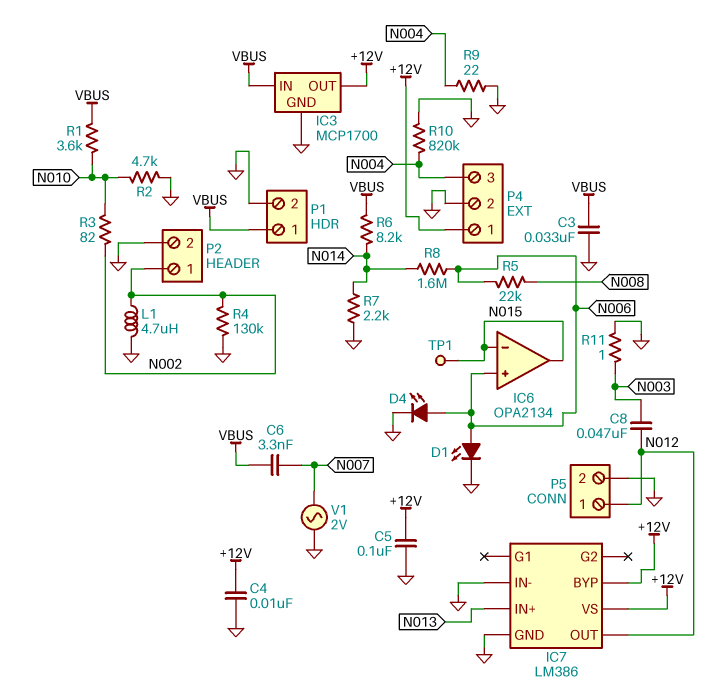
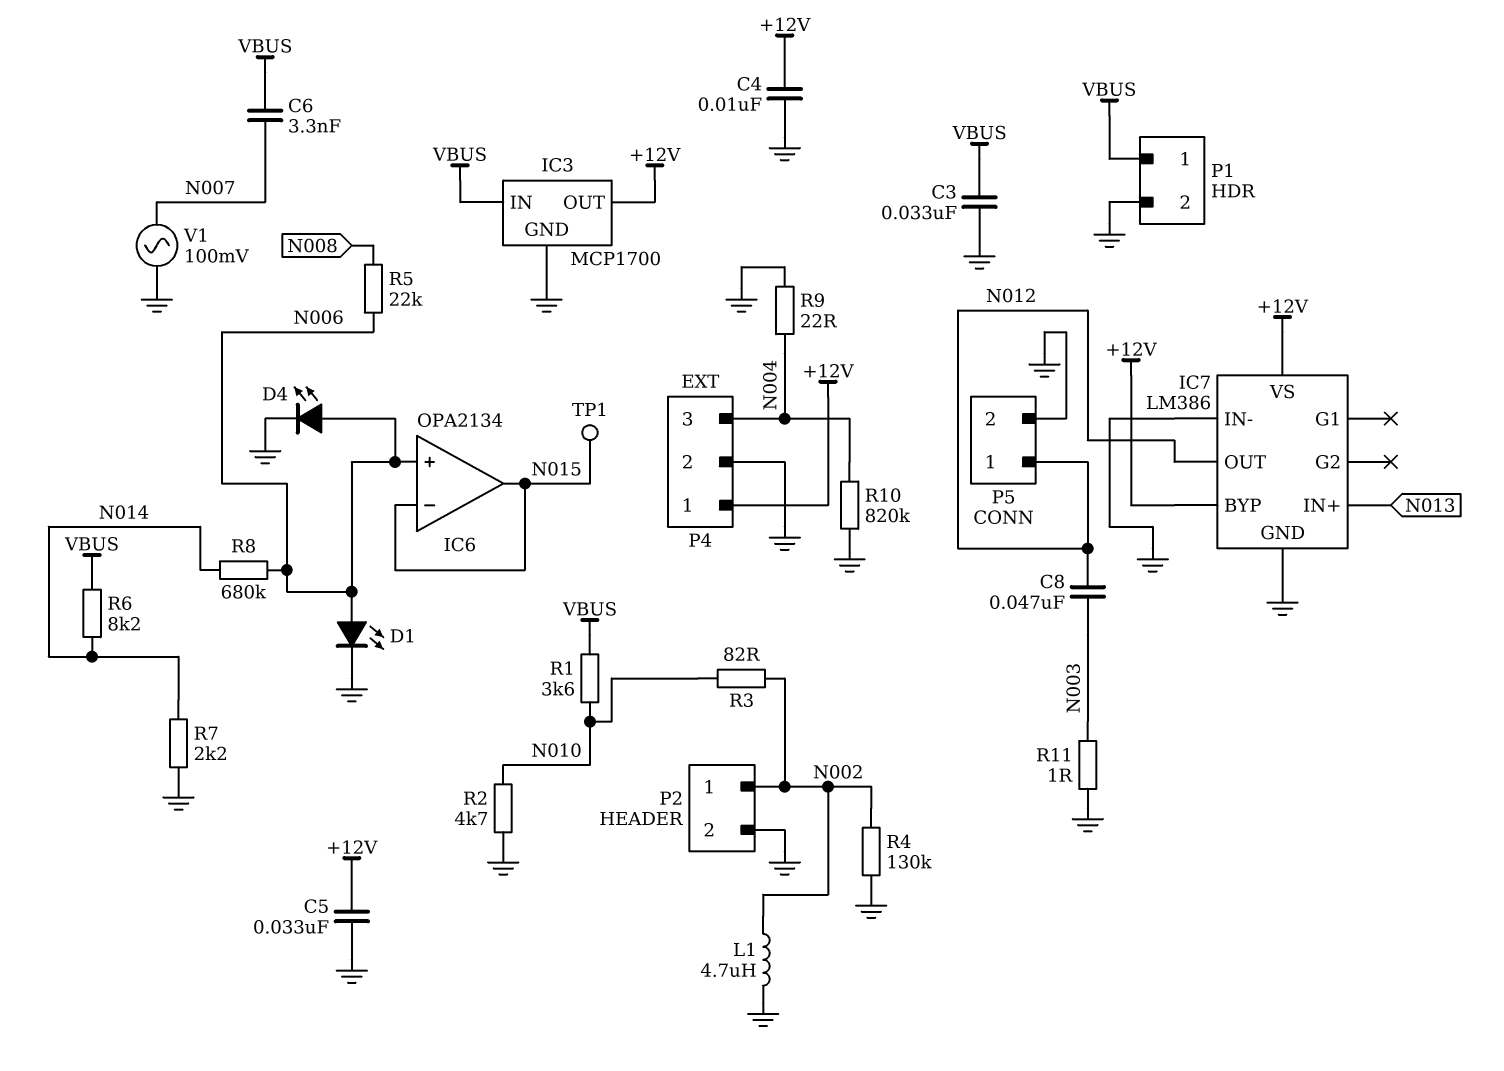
C5: 100nF (+12V, GND) -> 33nF (+12V, GND)
R8: 1.6M (N006, N014) -> 680k (N006, N014)
V1: AC 2V (GND, N007) -> AC 100mV (GND, N007)

